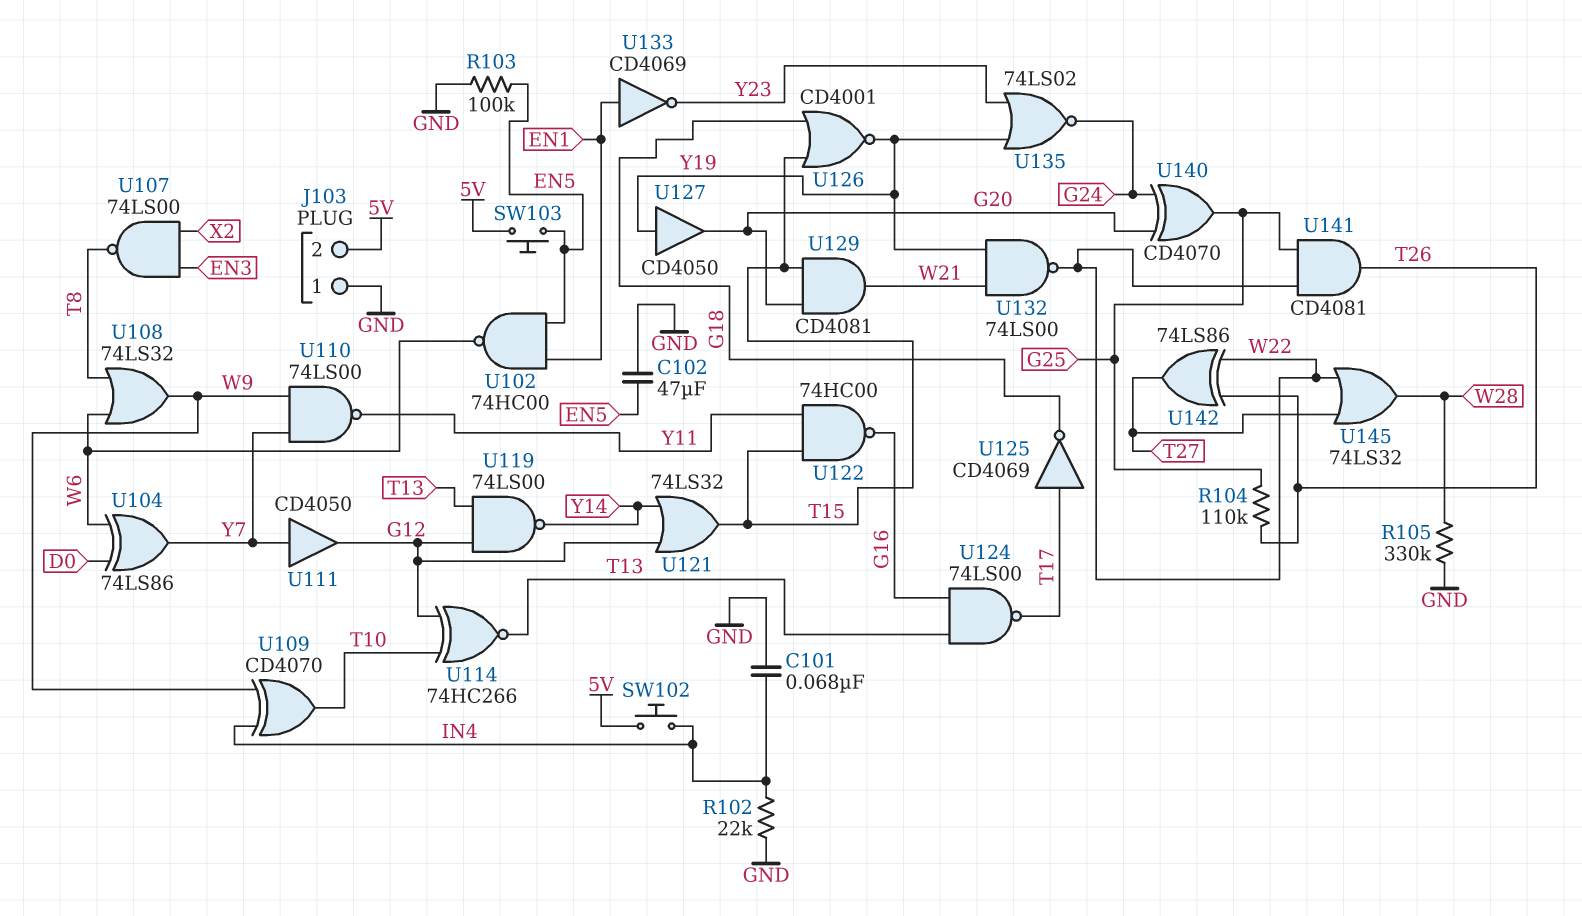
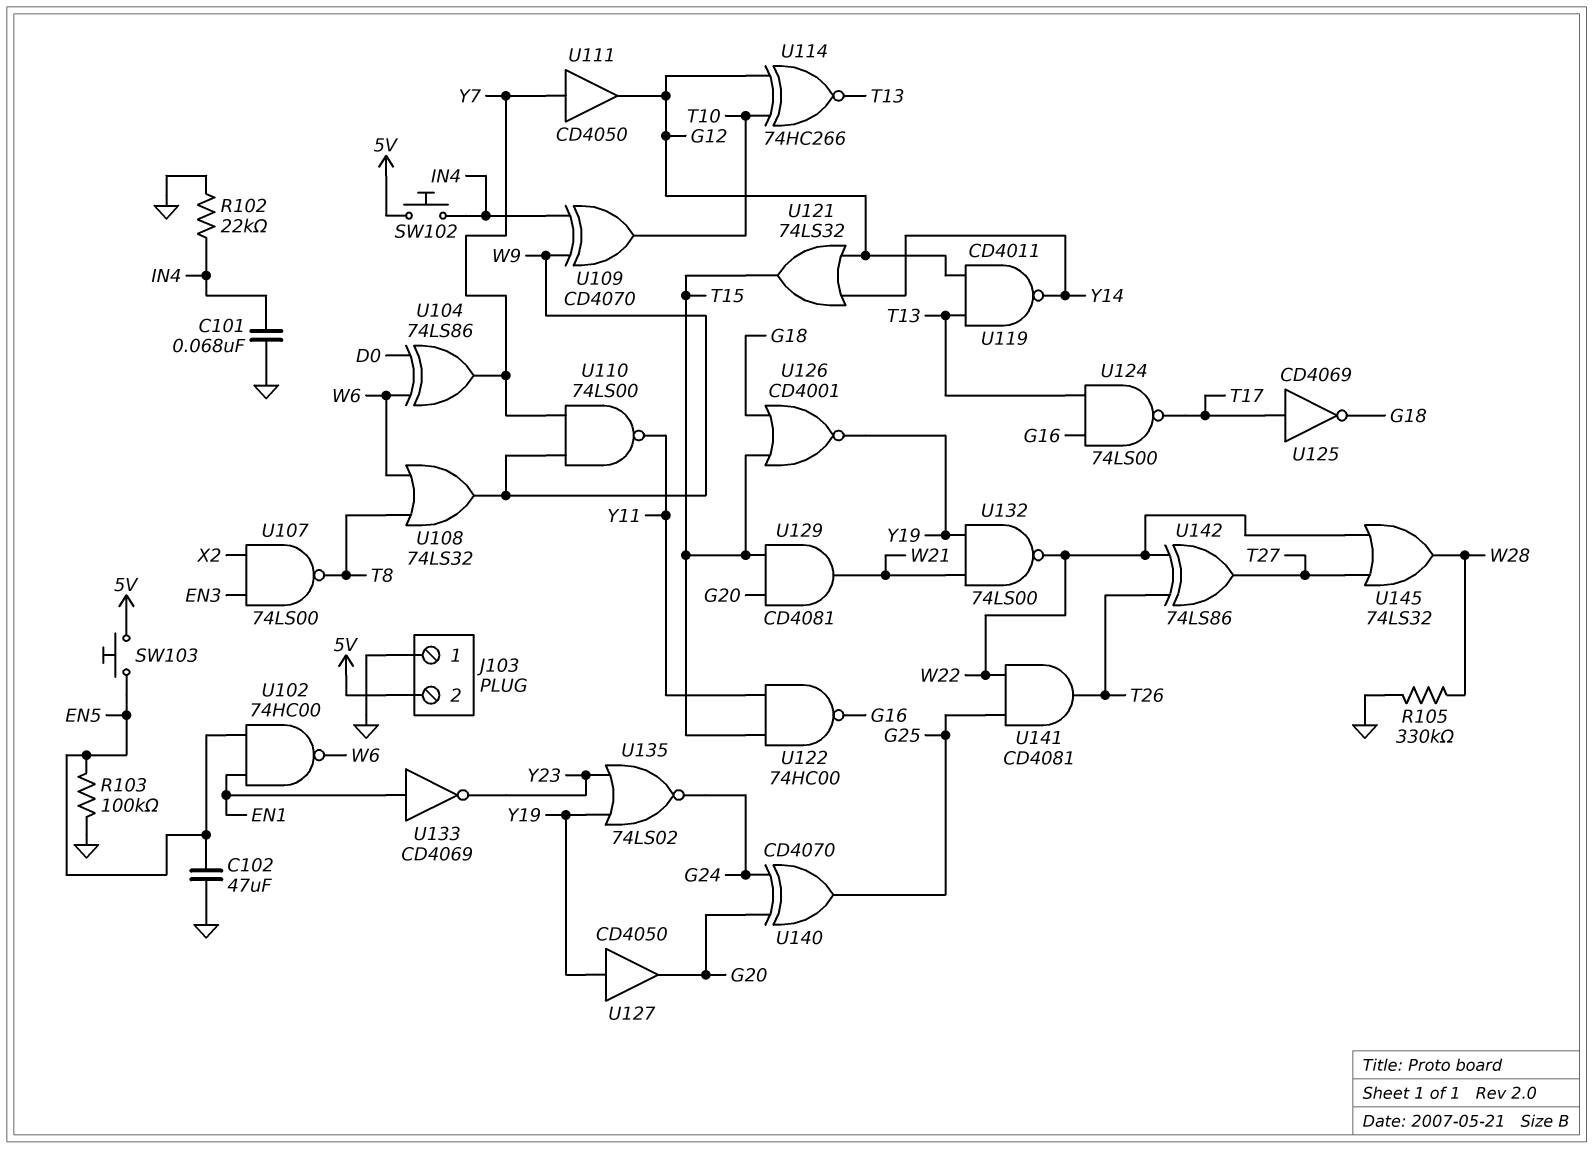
R104: 110k (G25, T26) -> none
U119: NAND 74LS00 (in G12, in T13, out Y14) -> NAND CD4011 (in G12, in T13, out Y14)

